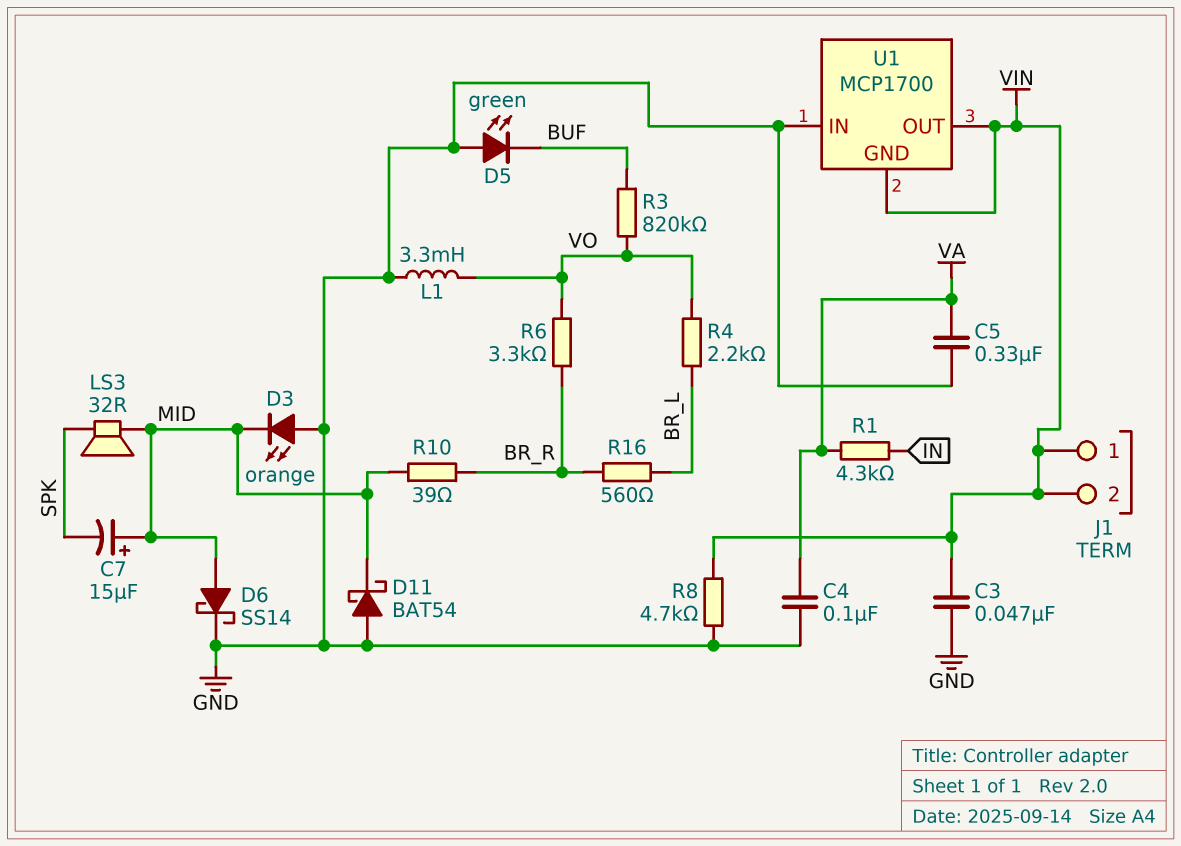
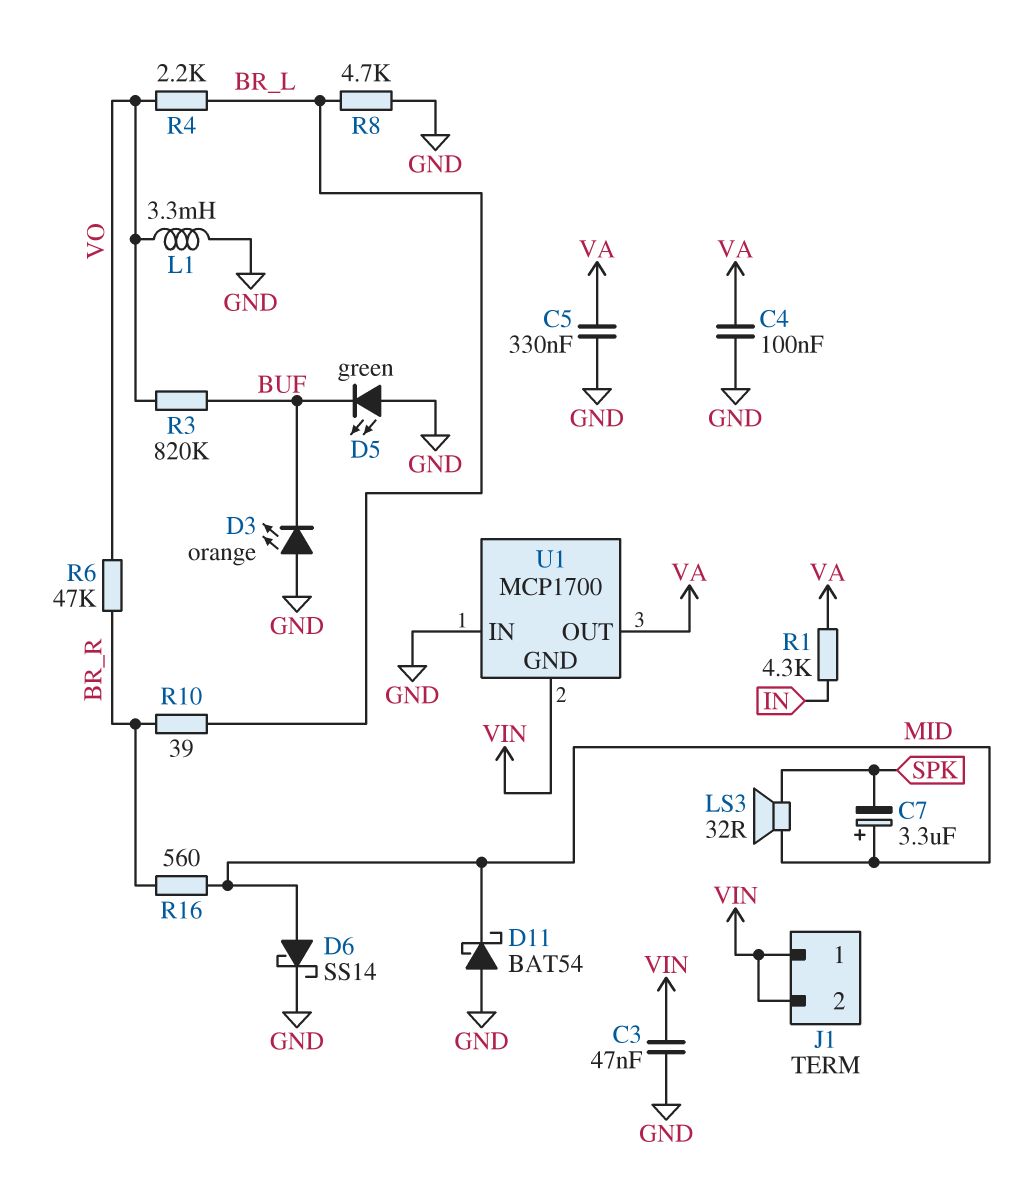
C7: 15uF (plus MID, minus SPK) -> 3.3uF (plus MID, minus SPK)
D3: LED orange (A GND, K MID) -> LED orange (A GND, K BUF)
R6: 3.3k (BR_R, VO) -> 47k (BR_R, VO)
R8: 4.7k (GND, VIN) -> 4.7k (BR_L, GND)
R10: 39 (BR_R, MID) -> 39 (BR_L, BR_R)
R16: 560 (BR_L, BR_R) -> 560 (BR_R, MID)
U1 pin OUT: VIN -> VA

